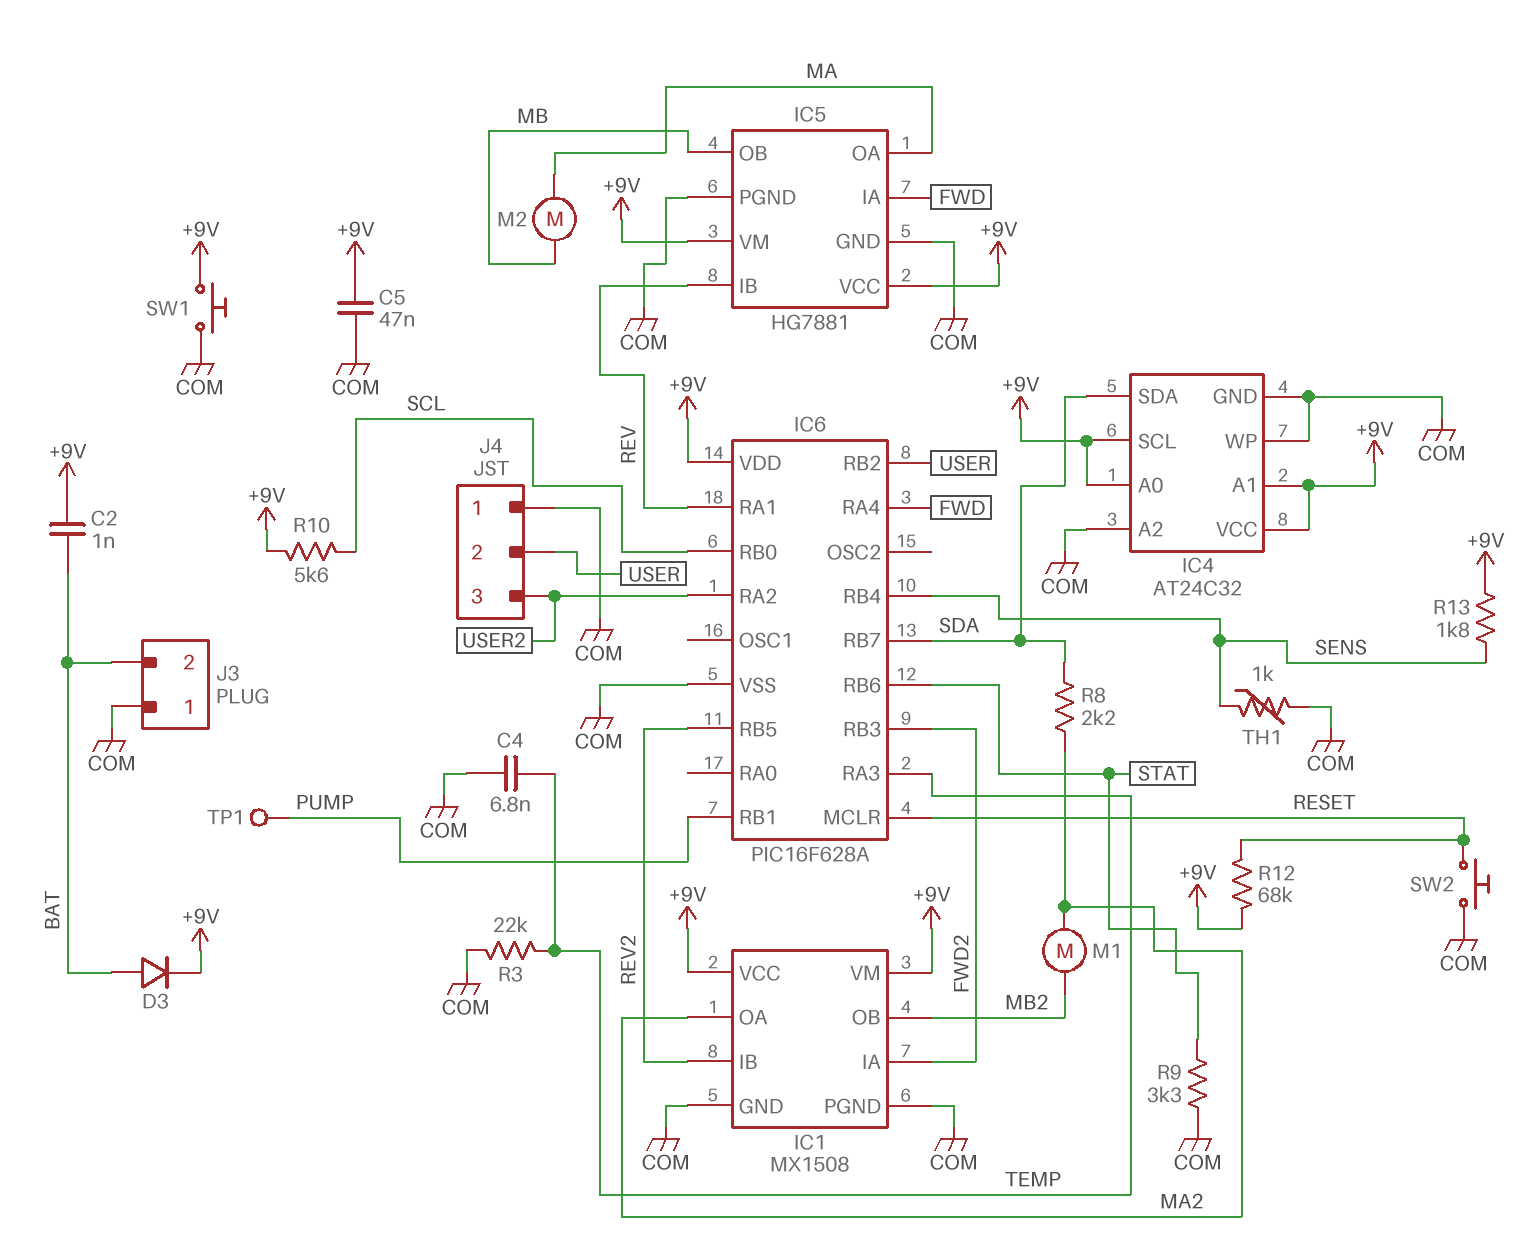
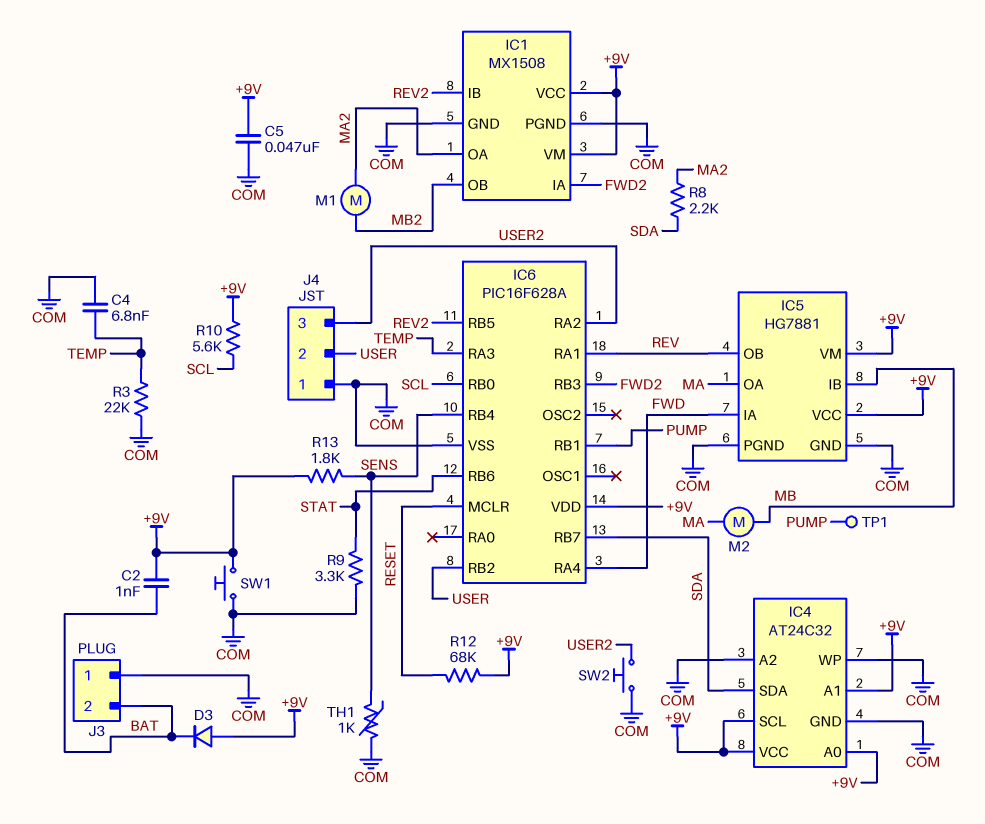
D3: diode (A BAT, K +9V) -> diode (A +9V, K BAT)
IC5 pin IB: REV -> MB
IC5 pin OB: MB -> REV
SW2: button (COM, RESET) -> button (COM, USER2)

